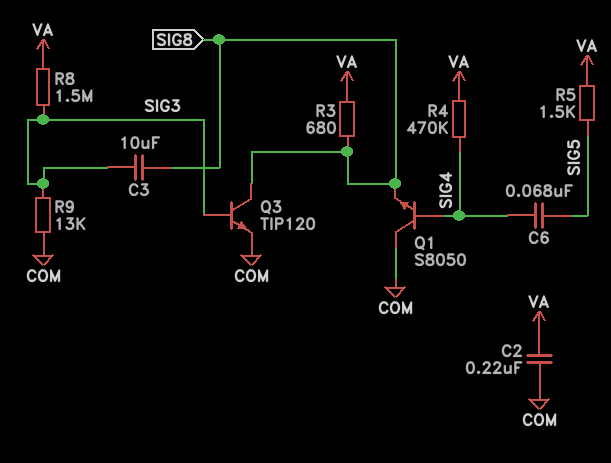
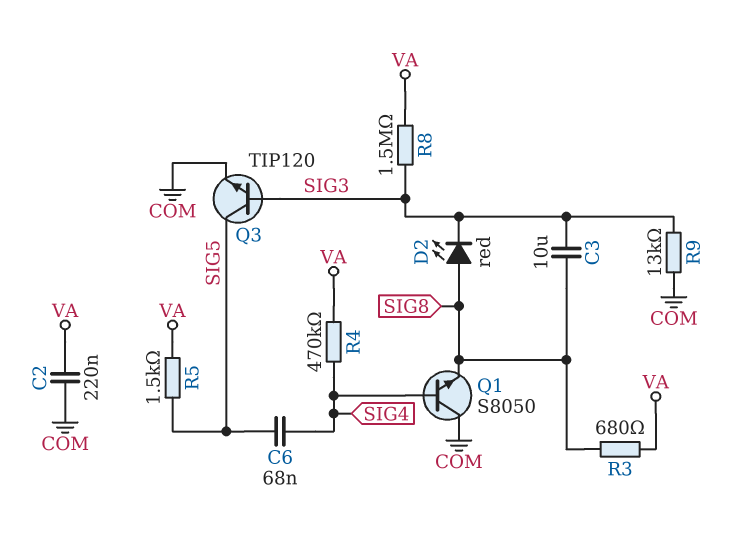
D2: none -> LED red (A SIG8, K SIG3)
Q3: NPN TIP120 (B SIG3, C SIG8, E COM) -> NPN TIP120 (B SIG3, C SIG5, E COM)

